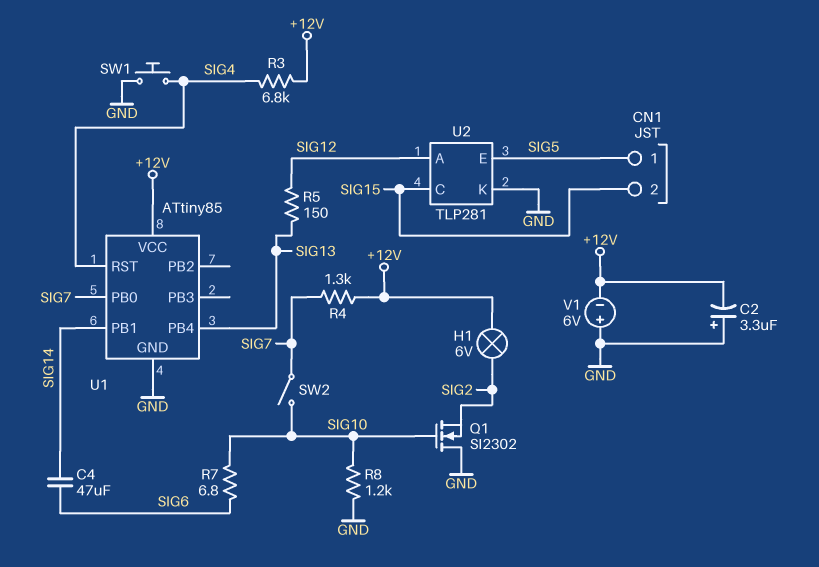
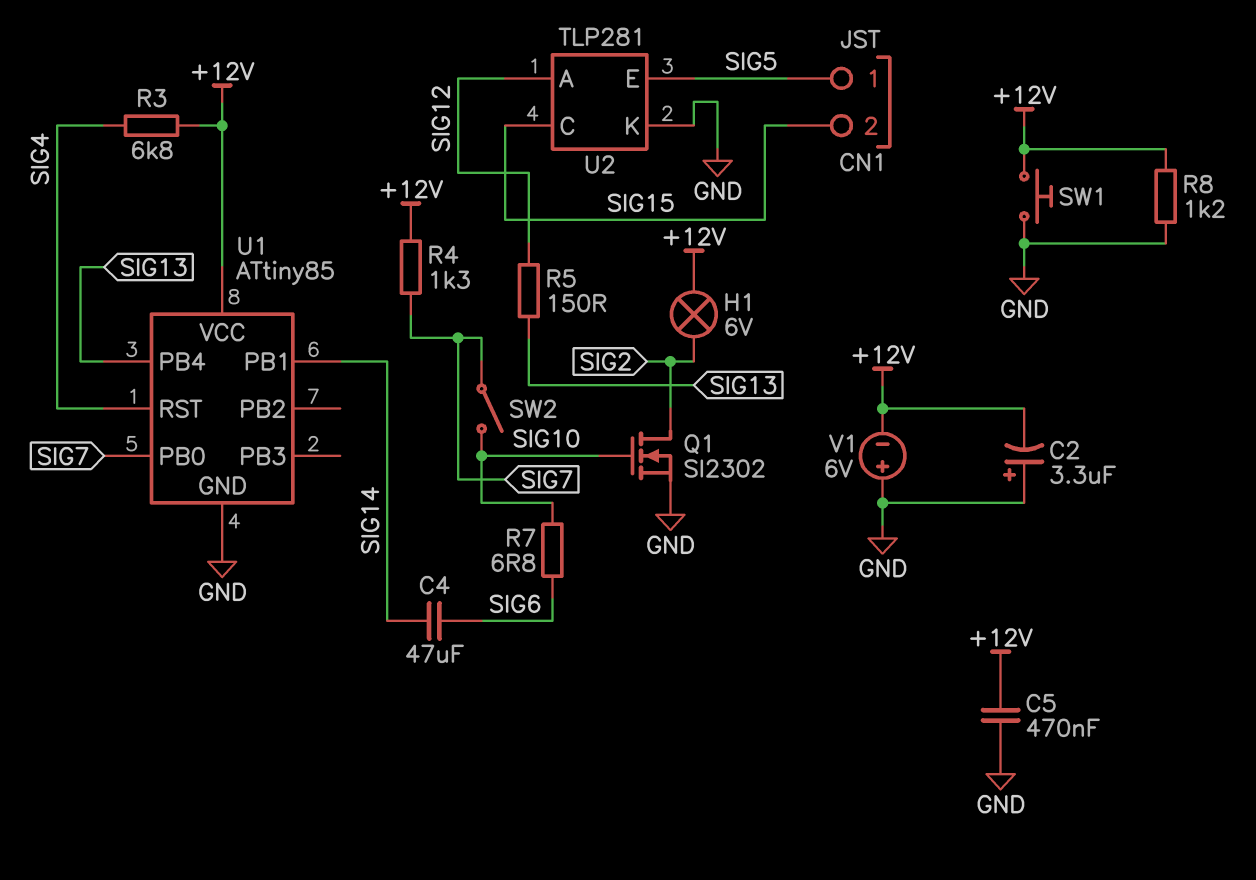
C5: none -> 470nF (+12V, GND)
Q1: NMOS SI2302 (G SIG10, D GND, S SIG2) -> NMOS SI2302 (G SIG10, D SIG2, S GND)
R8: 1.2k (GND, SIG10) -> 1.2k (+12V, GND)
SW1: button (GND, SIG4) -> button (+12V, GND)

